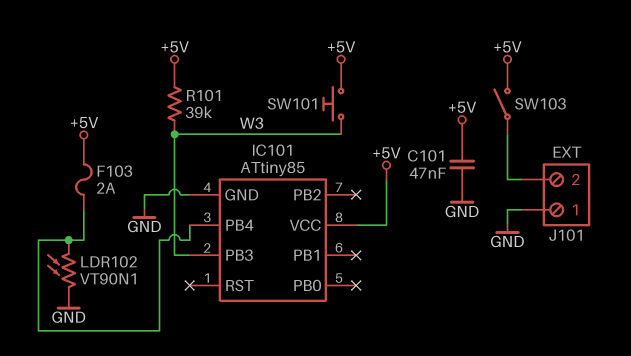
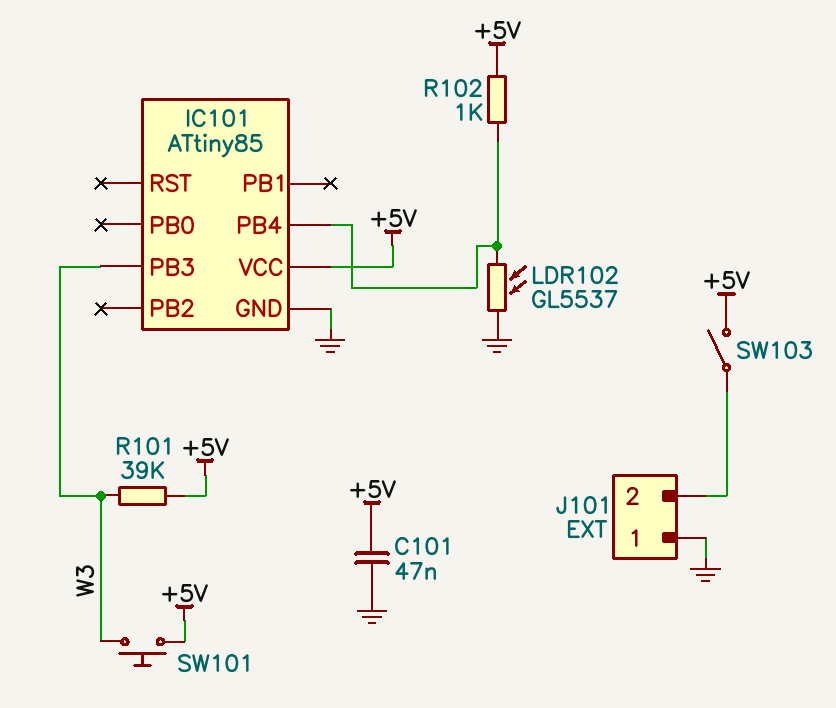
F103: 2A (+5V, IC101/PB4) -> none
LDR102: VT90N1 (GND, IC101/PB4) -> GL5537 (GND, IC101/PB4)
R102: none -> 1k (+5V, IC101/PB4)

